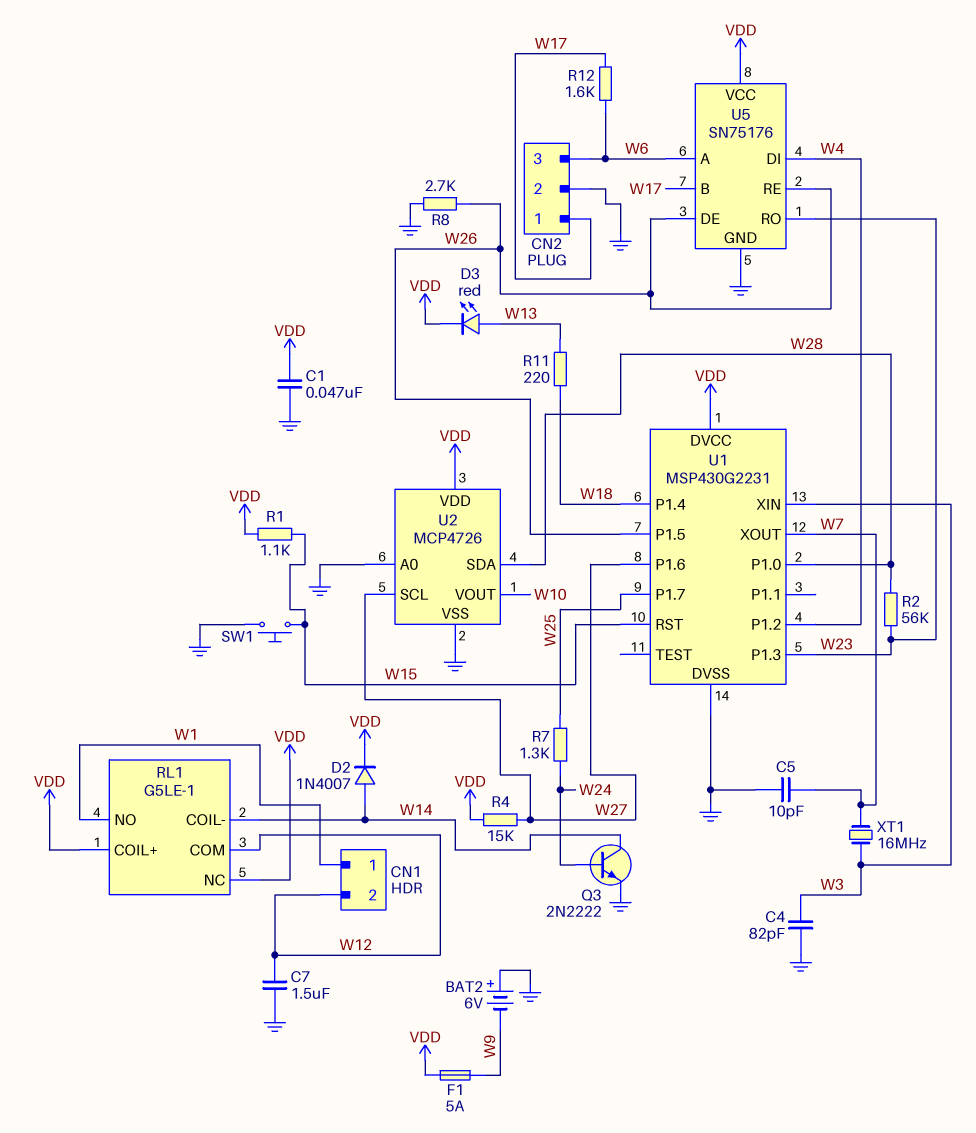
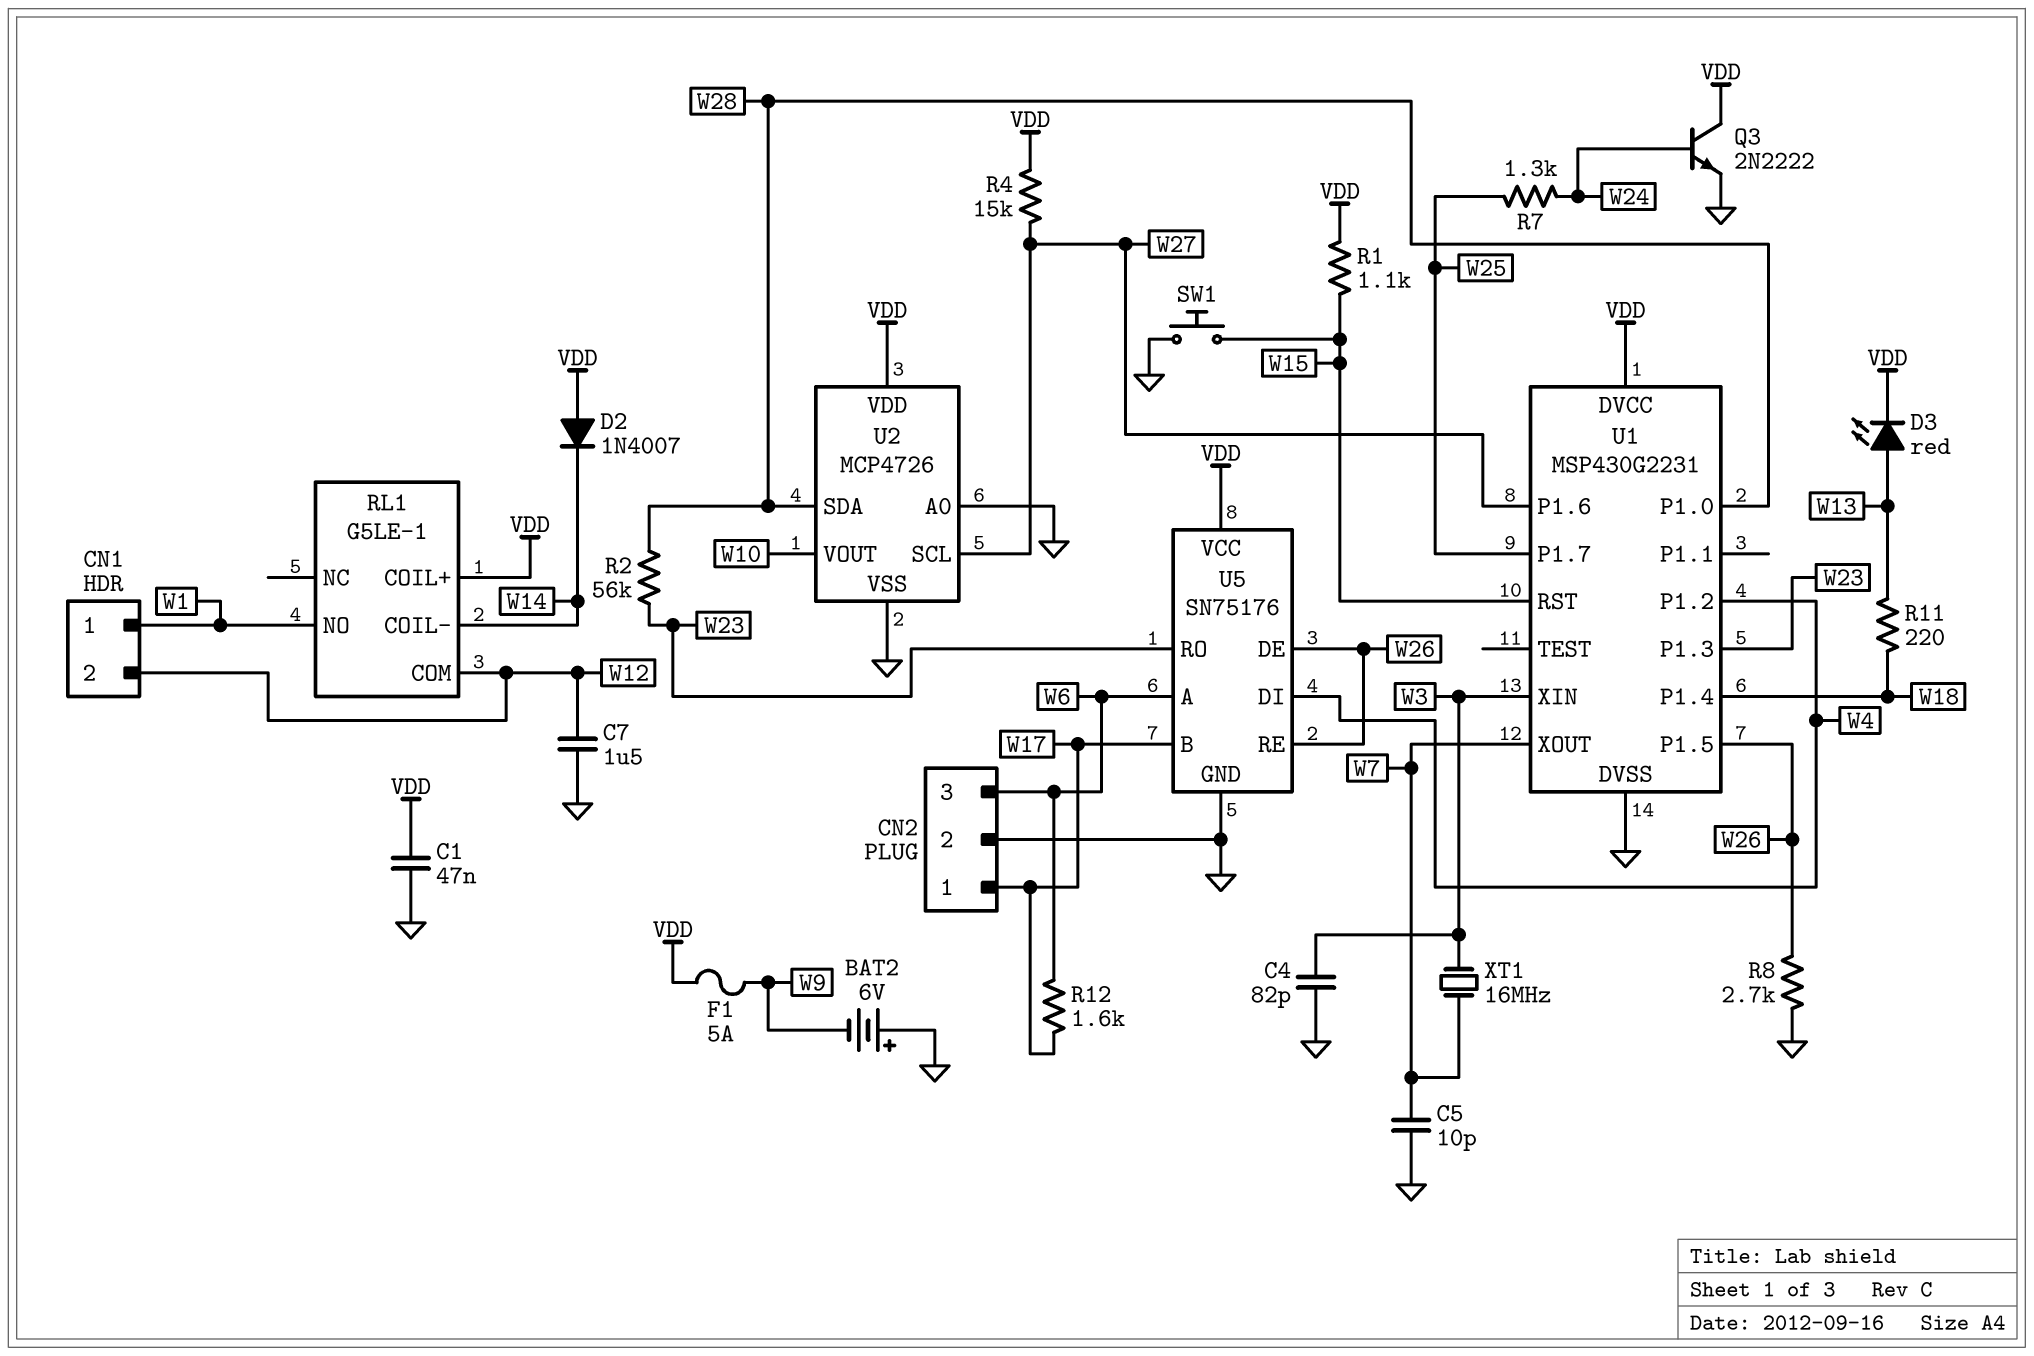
D2: diode 1N4007 (A W14, K VDD) -> diode 1N4007 (A VDD, K W14)
Q3: NPN 2N2222 (B W24, C W14, E GND) -> NPN 2N2222 (B W24, C VDD, E GND)
RL1 pin NC: VDD -> none

